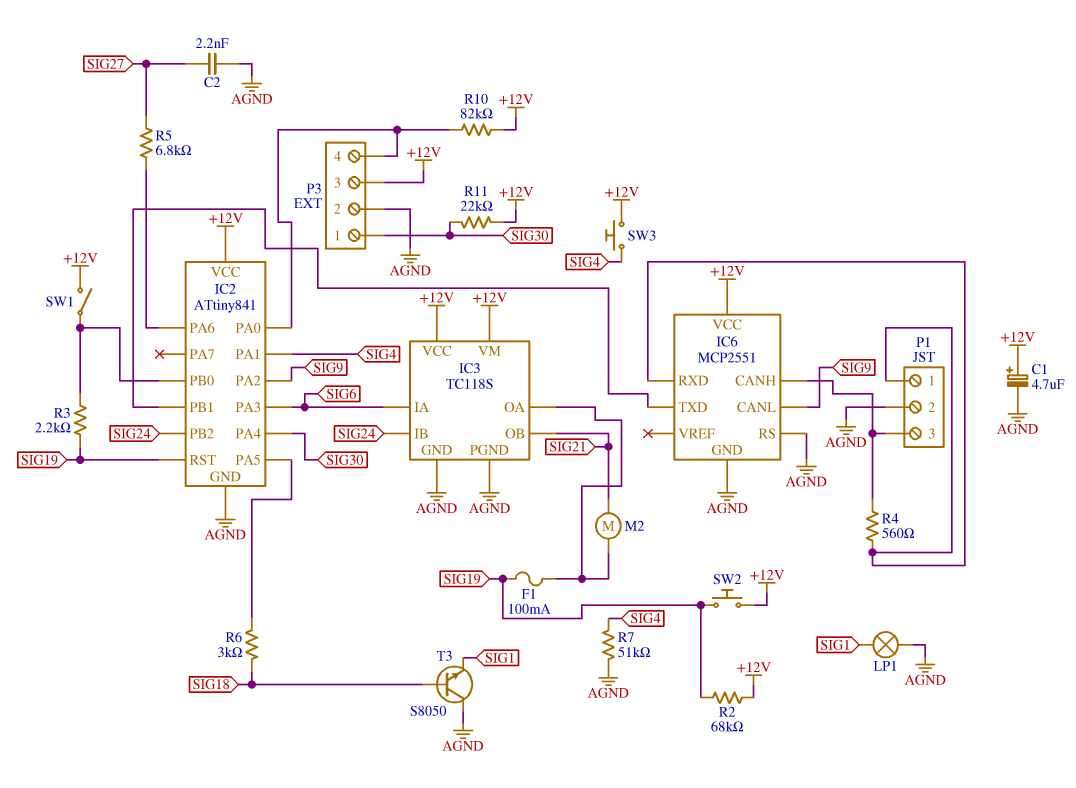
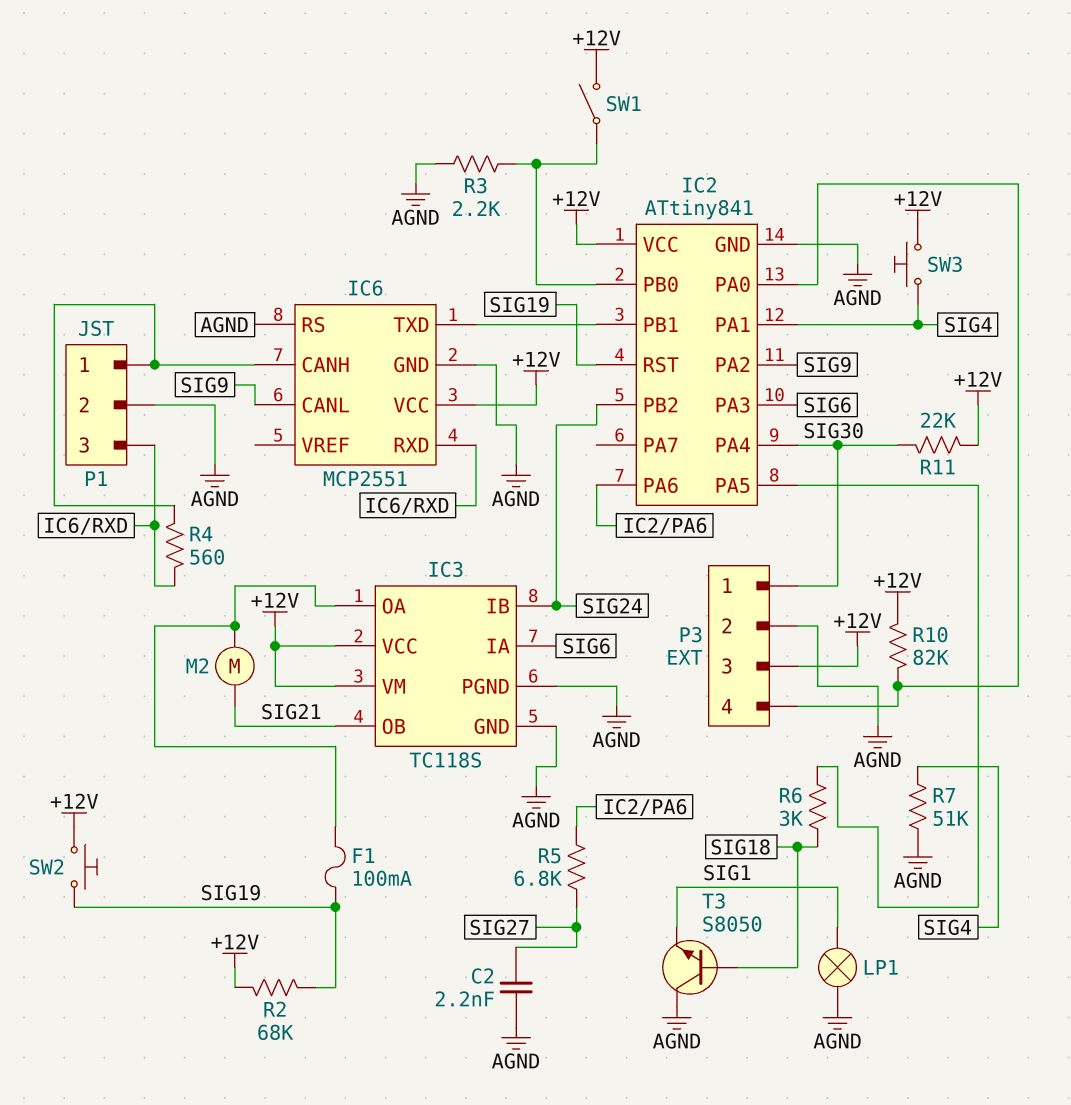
C1: 4.7uF (plus +12V, minus AGND) -> none
P1 pin 1: IC6/RXD -> IC6/CANH
P1 pin 3: IC6/CANH -> IC6/RXD
R3: 2.2k (IC2/PB0, SIG19) -> 2.2k (AGND, IC2/PB0)

